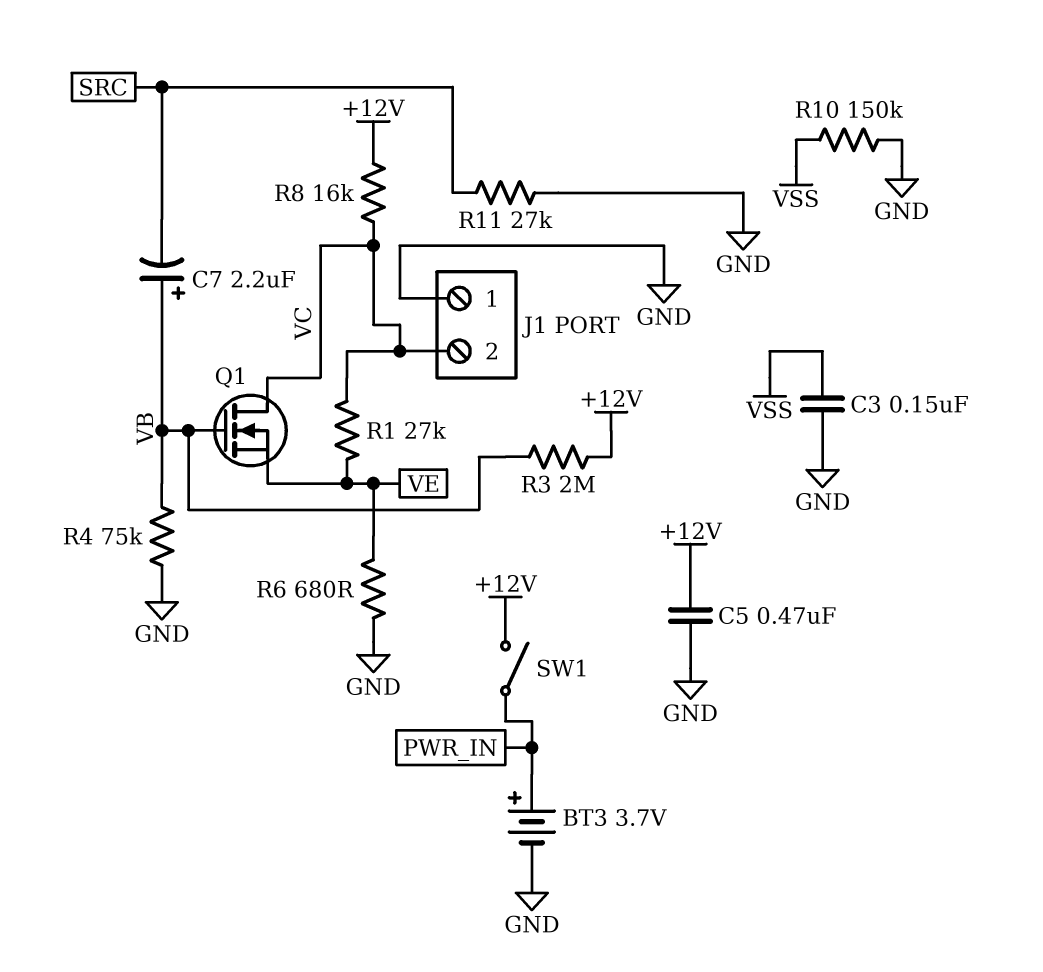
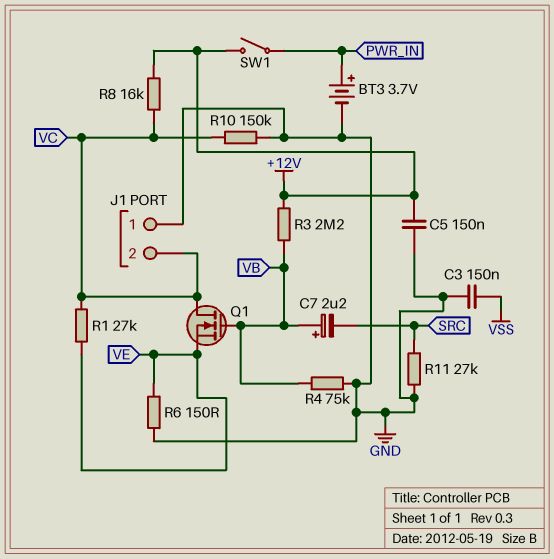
C5: 470nF (+12V, GND) -> 150nF (+12V, GND)
R3: 2M (+12V, VB) -> 2.2M (+12V, VB)
R6: 680 (GND, VE) -> 150 (GND, VE)
R10: 150k (GND, VSS) -> 150k (GND, VC)

